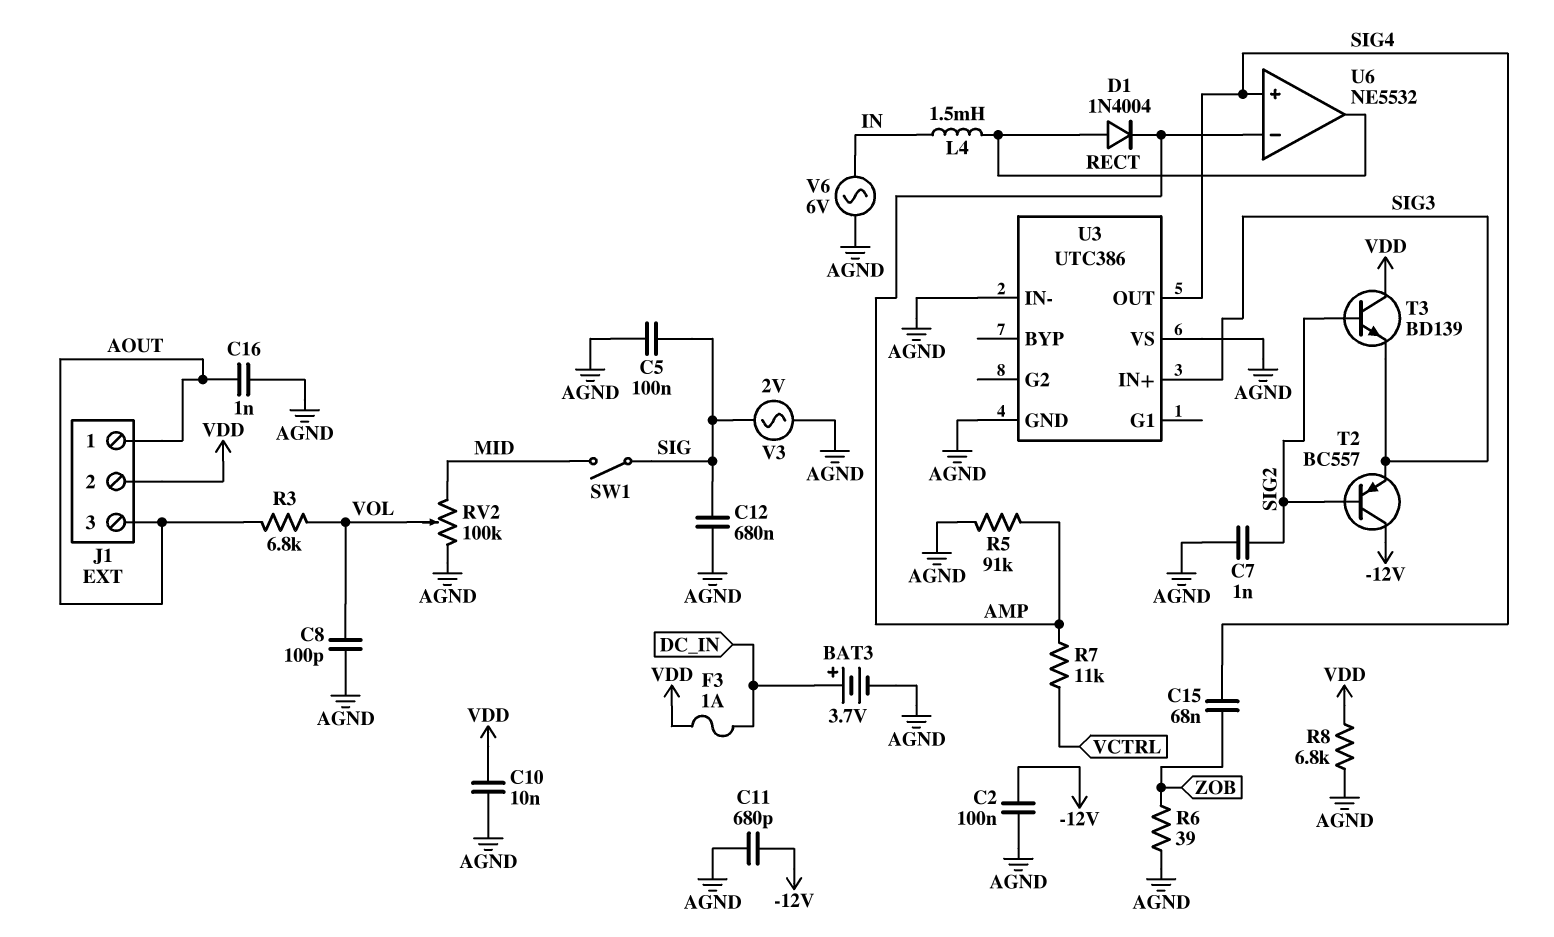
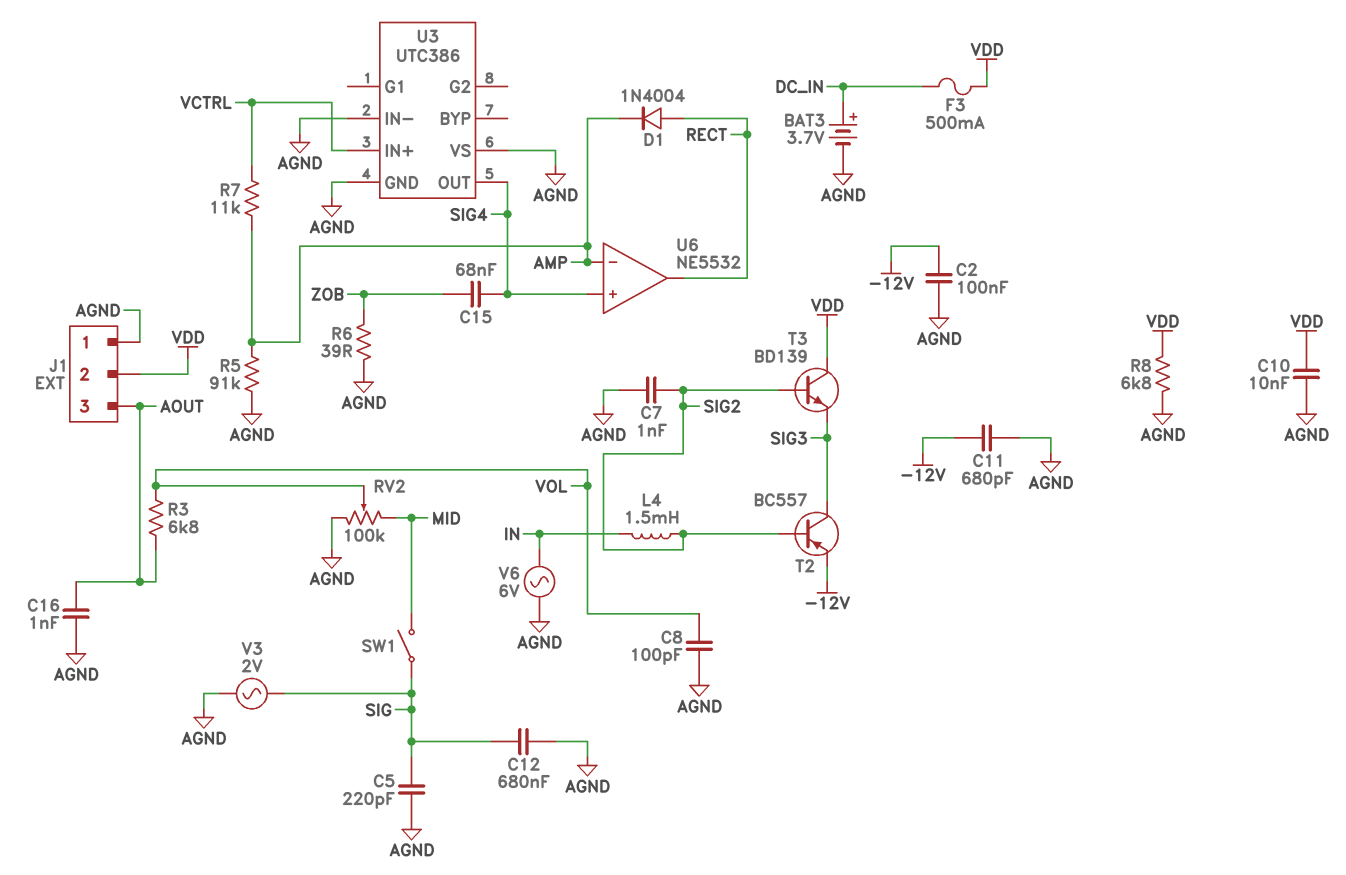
C5: 100nF (AGND, SIG) -> 220pF (AGND, SIG)
F3: 1A (DC_IN, VDD) -> 500mA (DC_IN, VDD)
J1 pin 1: AOUT -> AGND
L4: 1.5mH (IN, RECT) -> 1.5mH (IN, SIG2)
T2: PNP BC557 (B SIG2, C -12V, E SIG3) -> PNP BC557 (B SIG2, C SIG3, E -12V)
U3 pin IN+: SIG3 -> VCTRL

